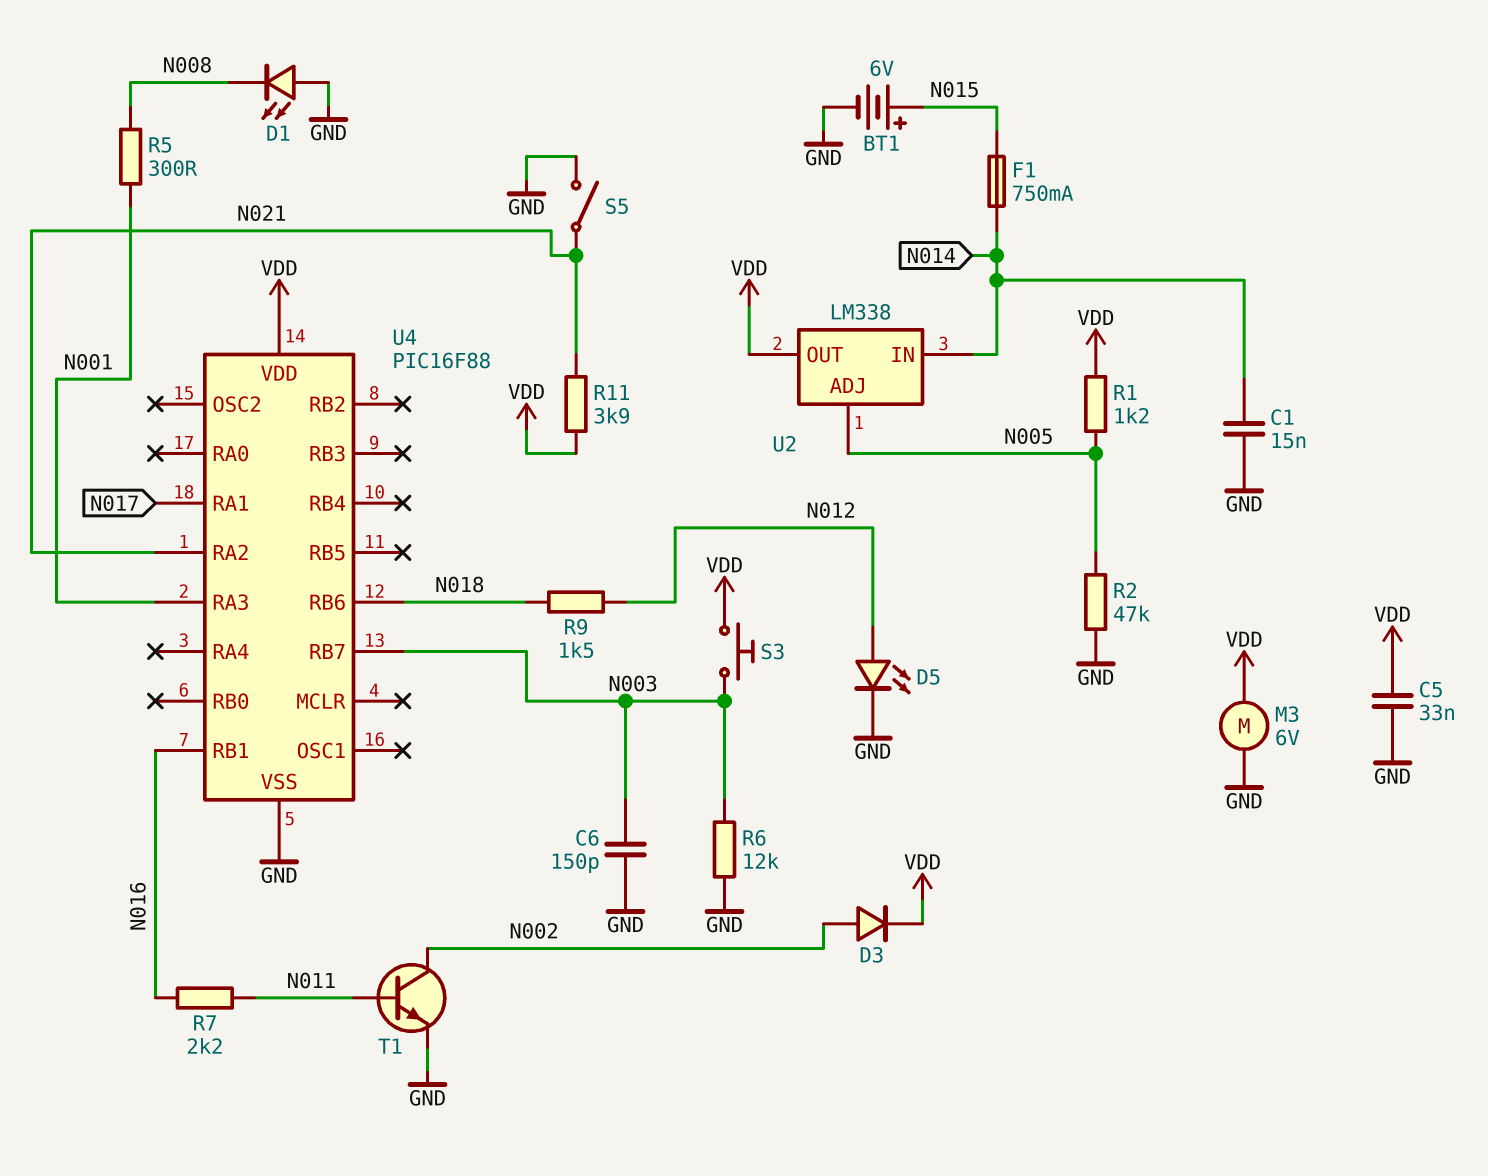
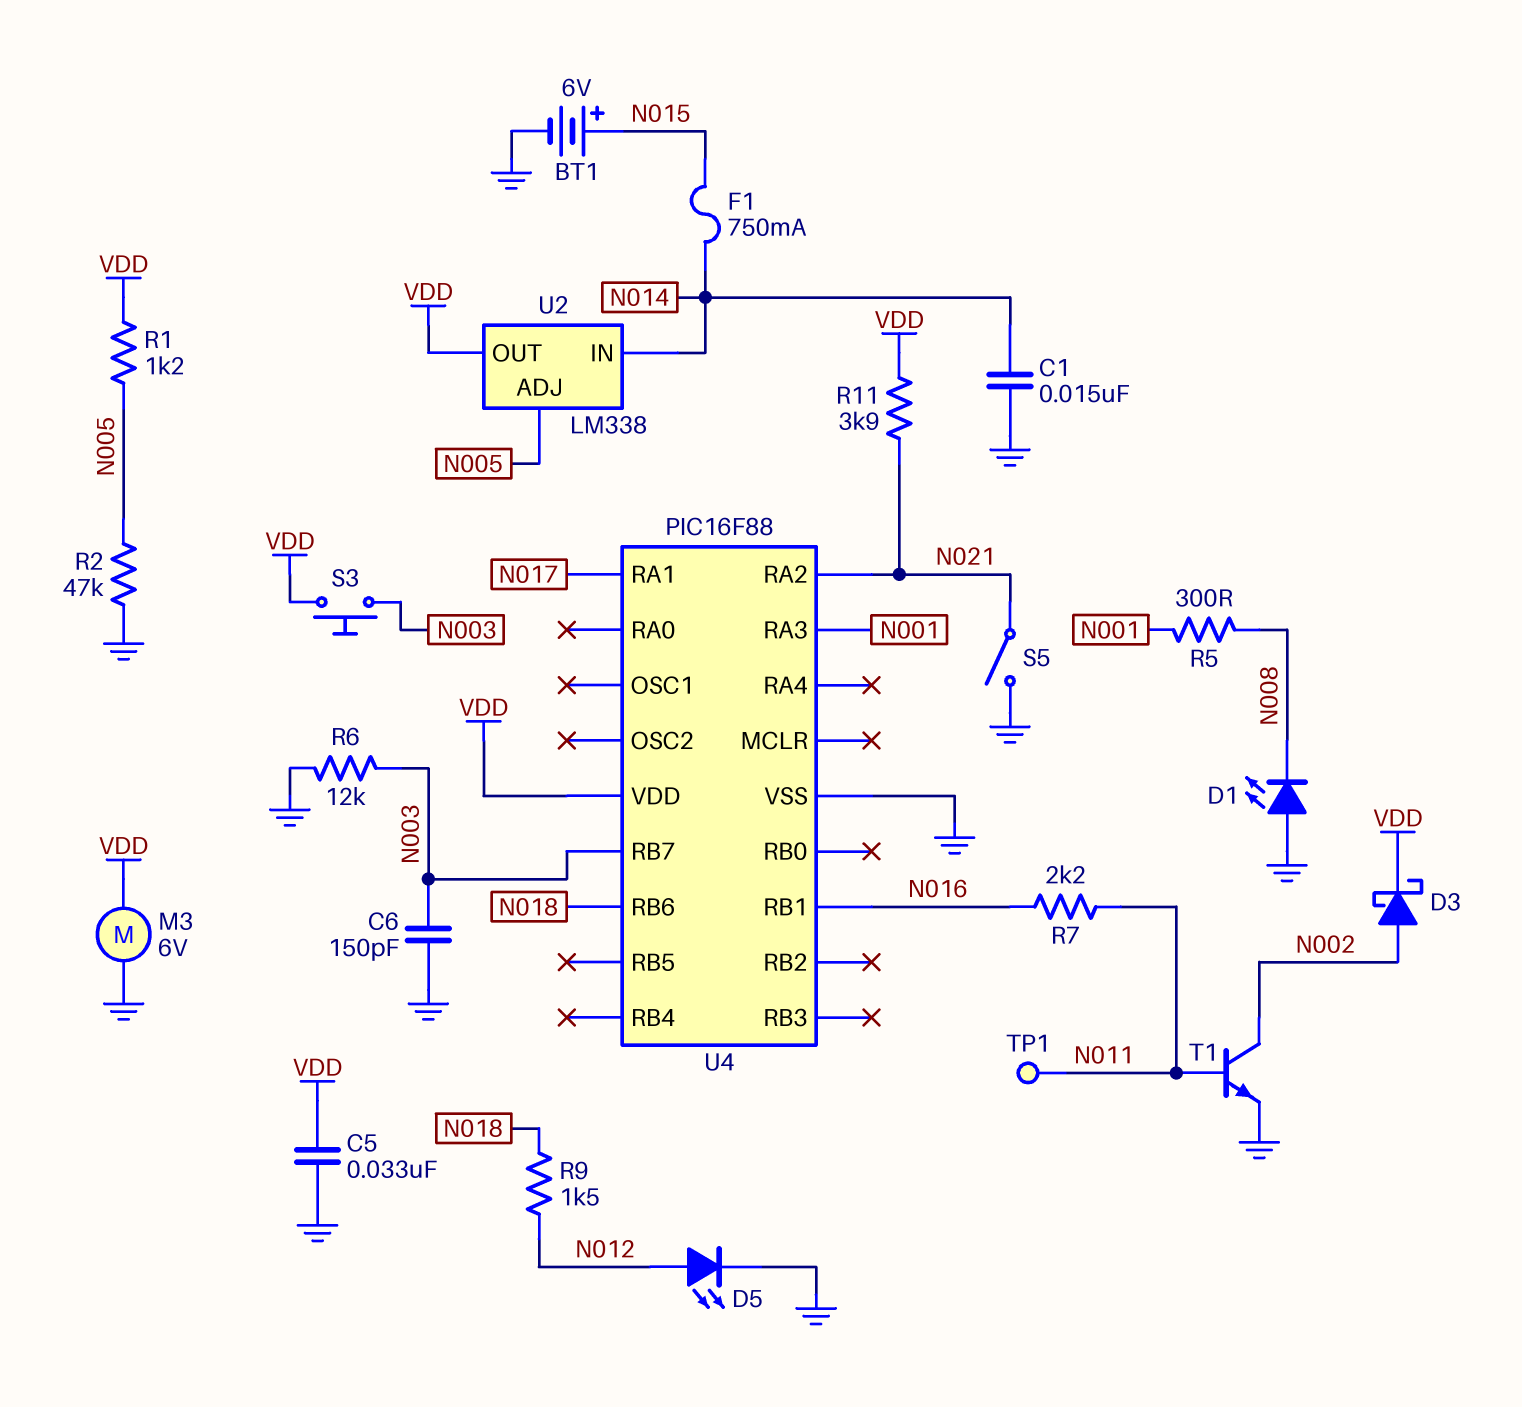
D3: diode (A N002, K VDD) -> schottky (A N002, K VDD)
TP1: none -> test point (N011)

